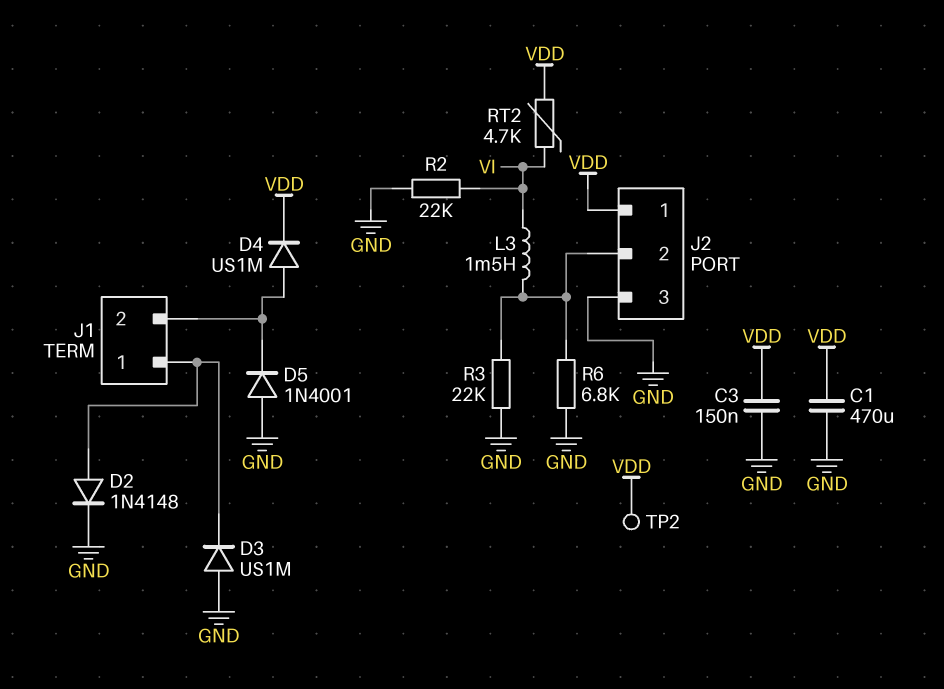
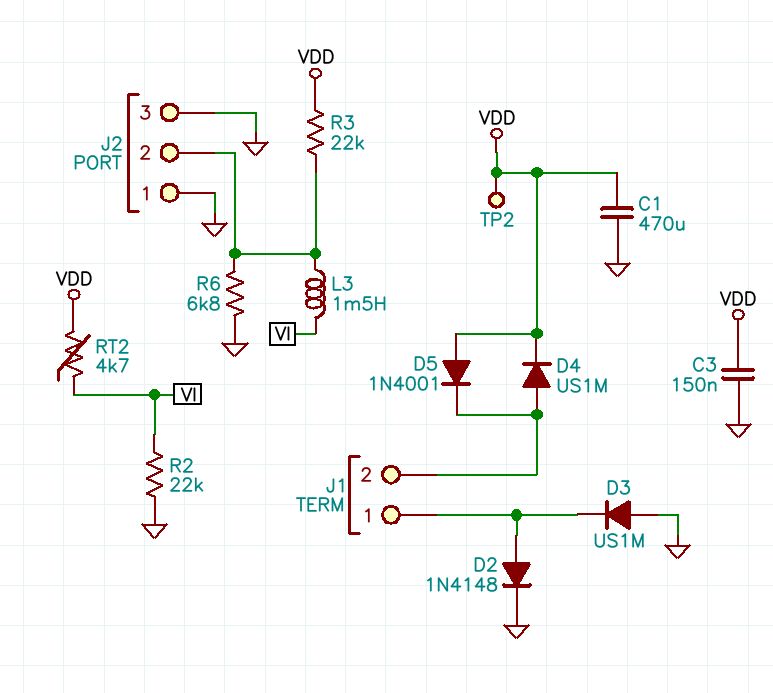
D5: diode 1N4001 (A GND, K J1/2) -> diode 1N4001 (A VDD, K J1/2)
J2 pin 1: VDD -> GND
R3: 22k (GND, J2/2) -> 22k (J2/2, VDD)

